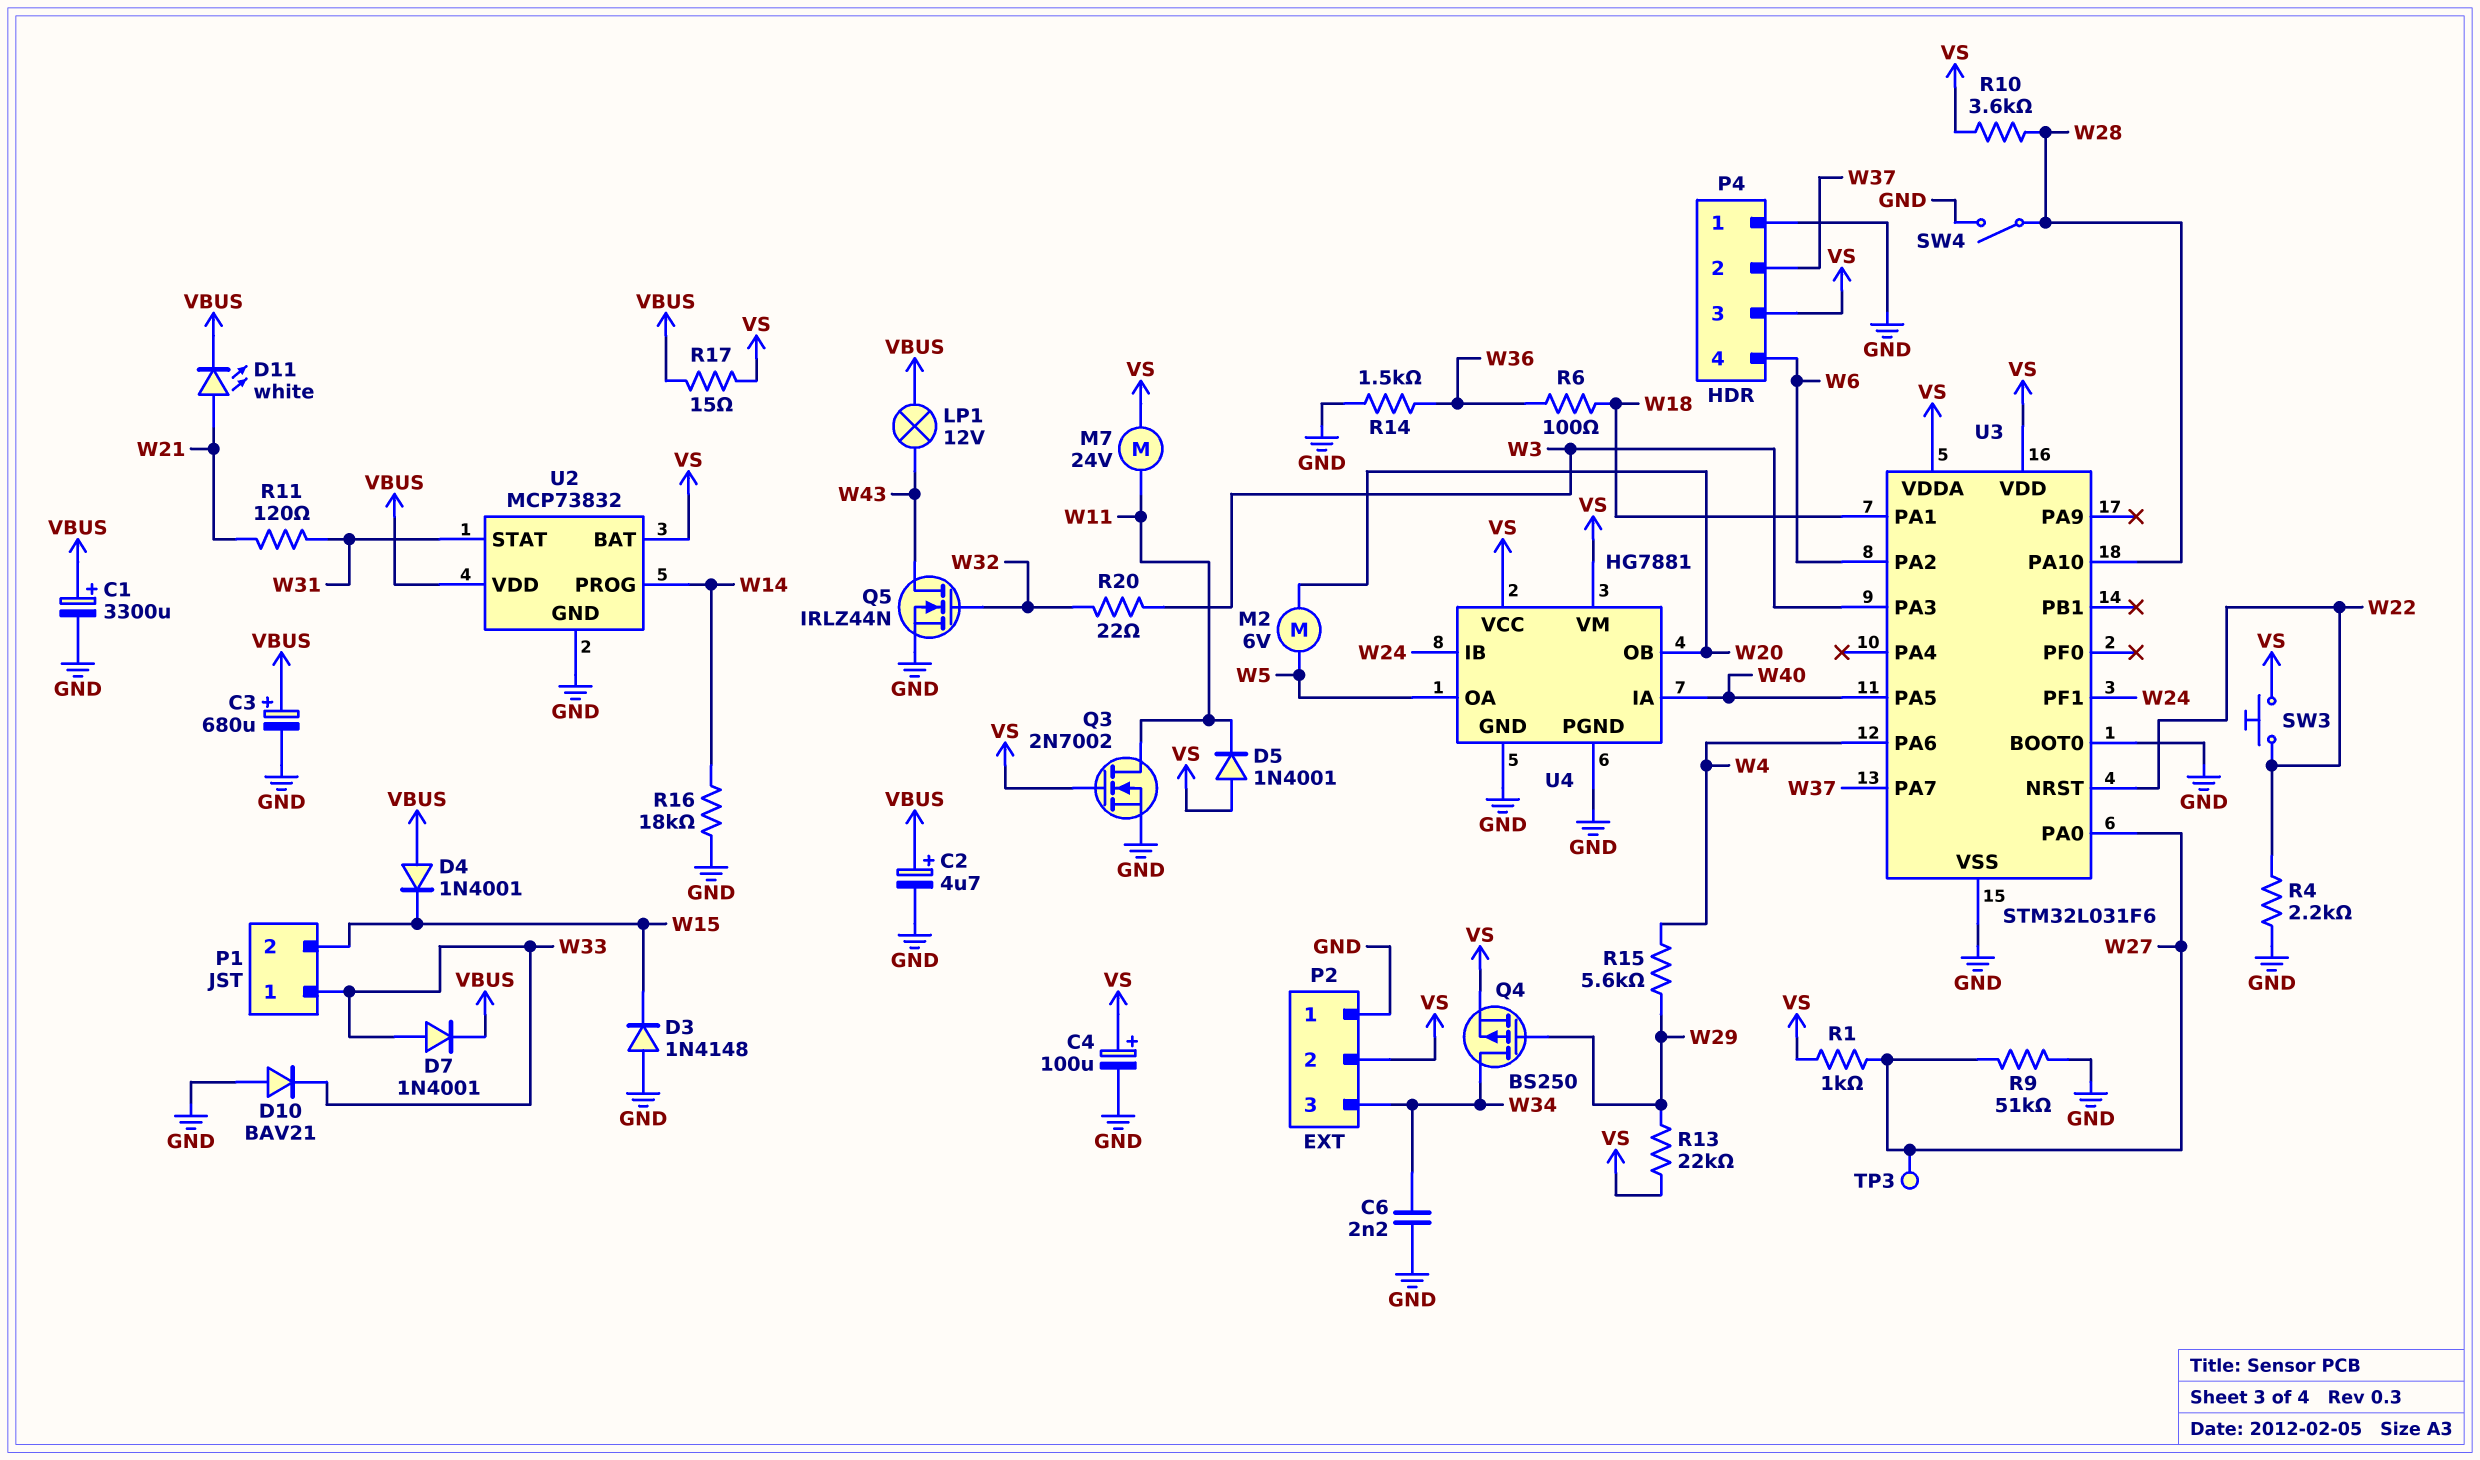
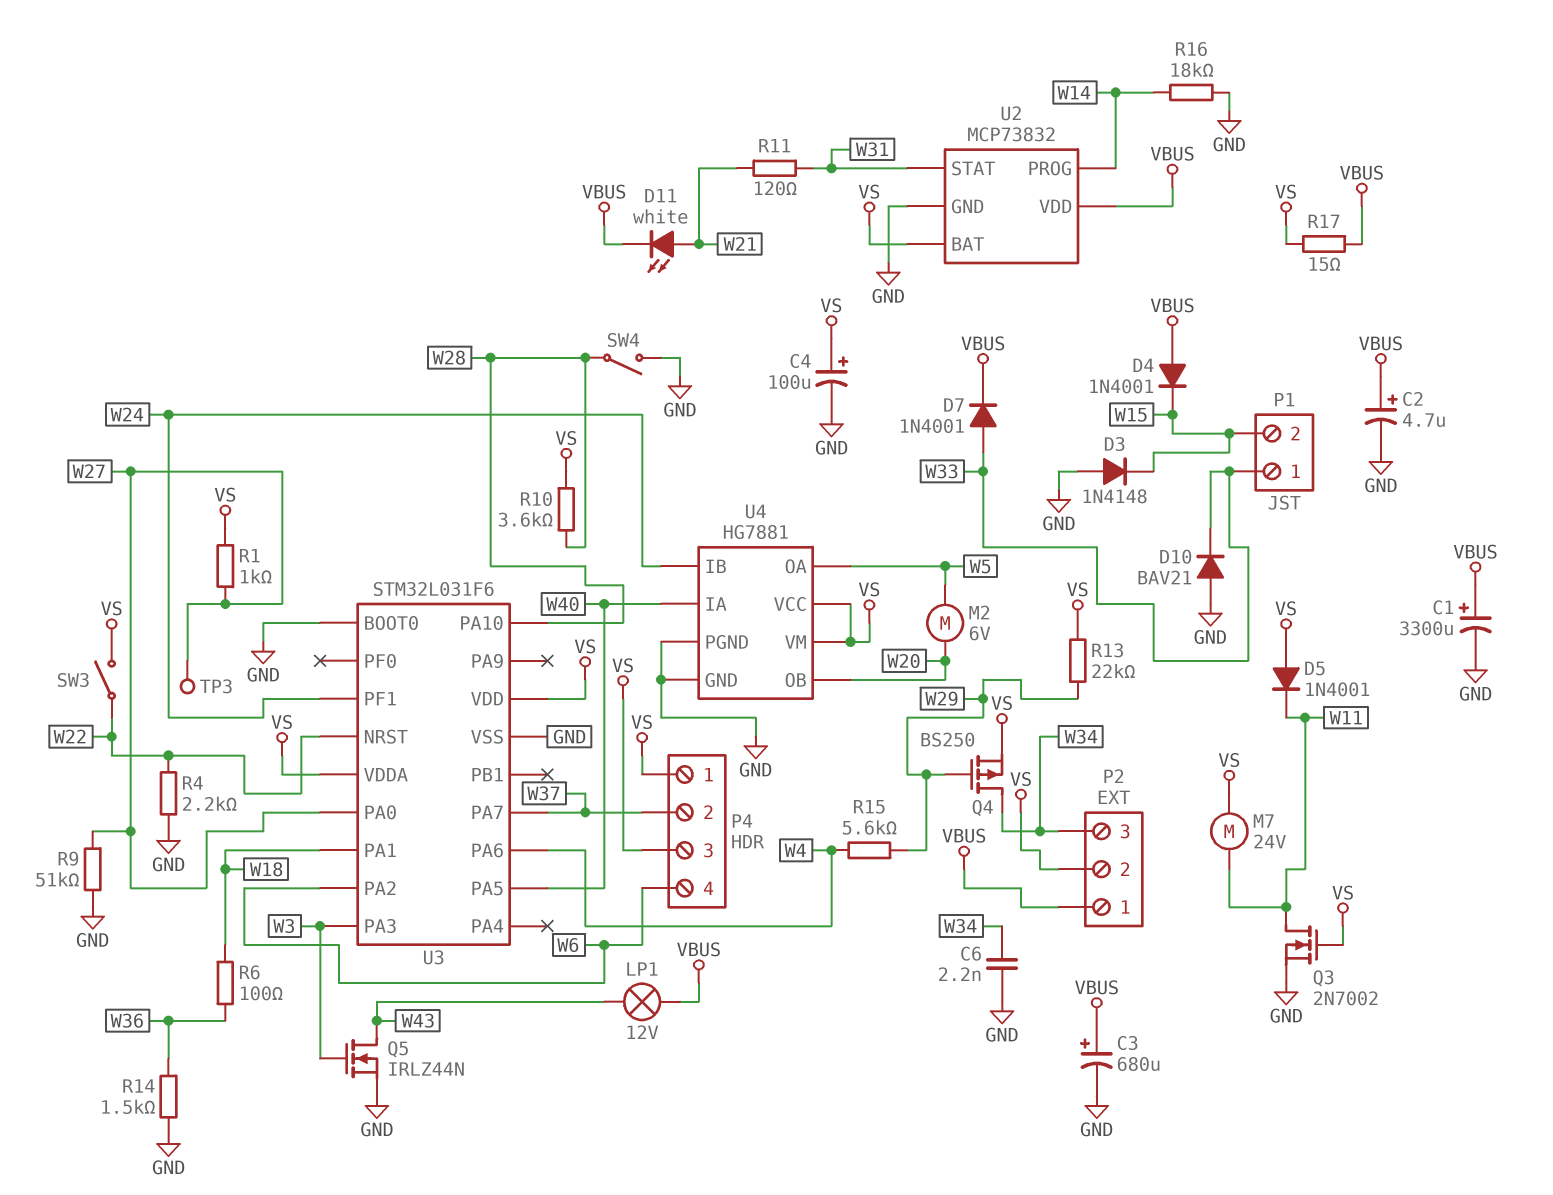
P2 pin 1: GND -> VBUS
P4 pin 1: GND -> VS
Q5: NMOS IRLZ44N (G W32, D W43, S GND) -> NMOS IRLZ44N (G W3, D W43, S GND)
R20: 22 (W3, W32) -> none
SW3: button (VS, W22) -> switch (VS, W22)

